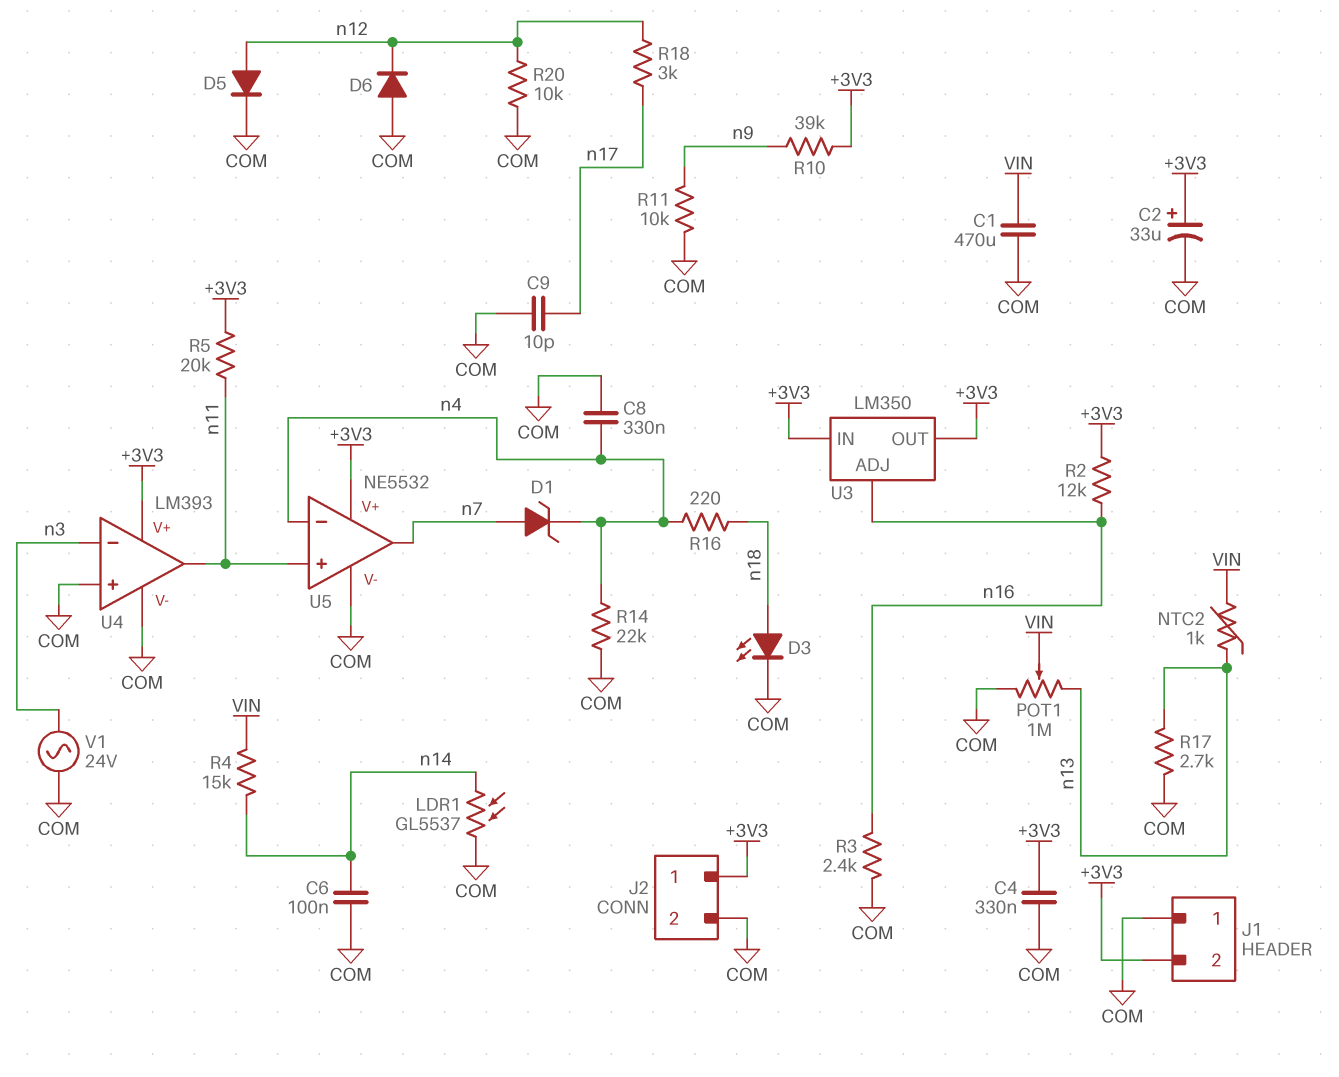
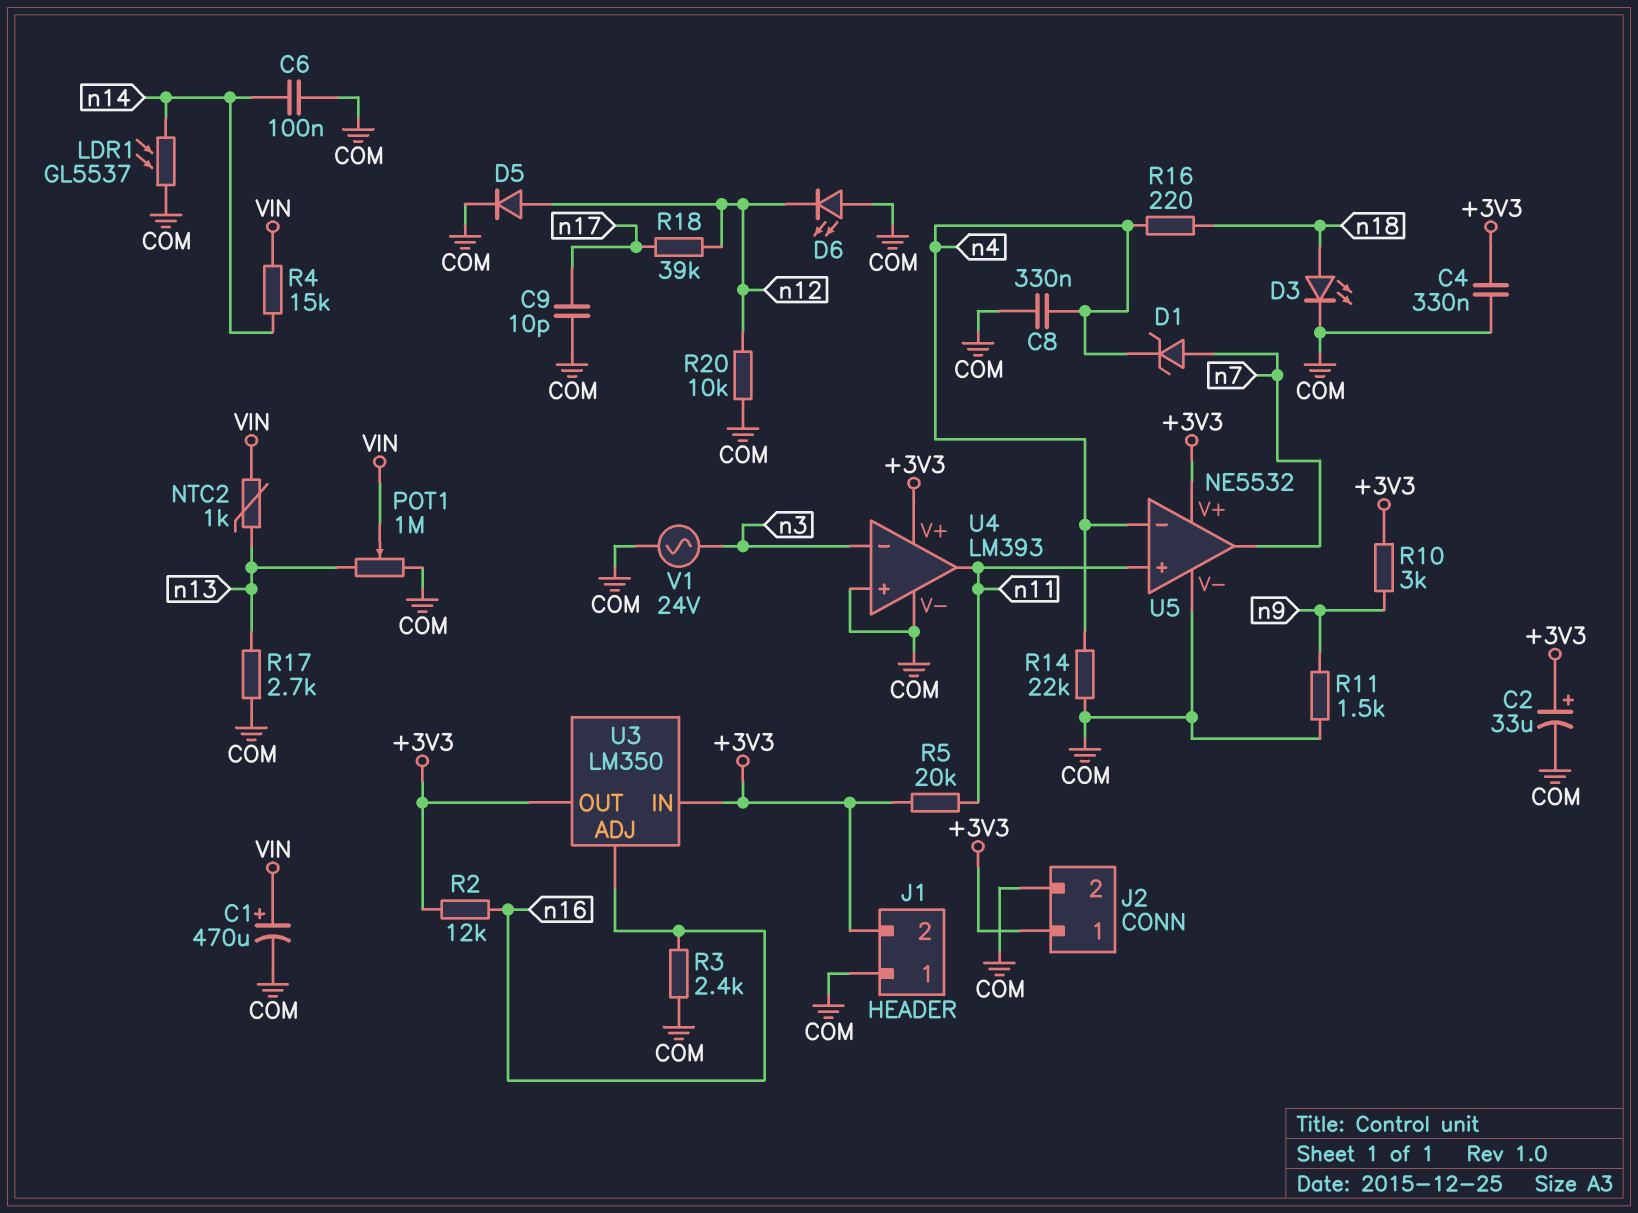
C1: 470uF (COM, VIN) -> 470uF (plus VIN, minus COM)
D6: diode (A COM, K n12) -> LED (A COM, K n12)
R10: 39k (+3V3, n9) -> 3k (+3V3, n9)
R11: 10k (COM, n9) -> 1.5k (COM, n9)
R18: 3k (n12, n17) -> 39k (n12, n17)

